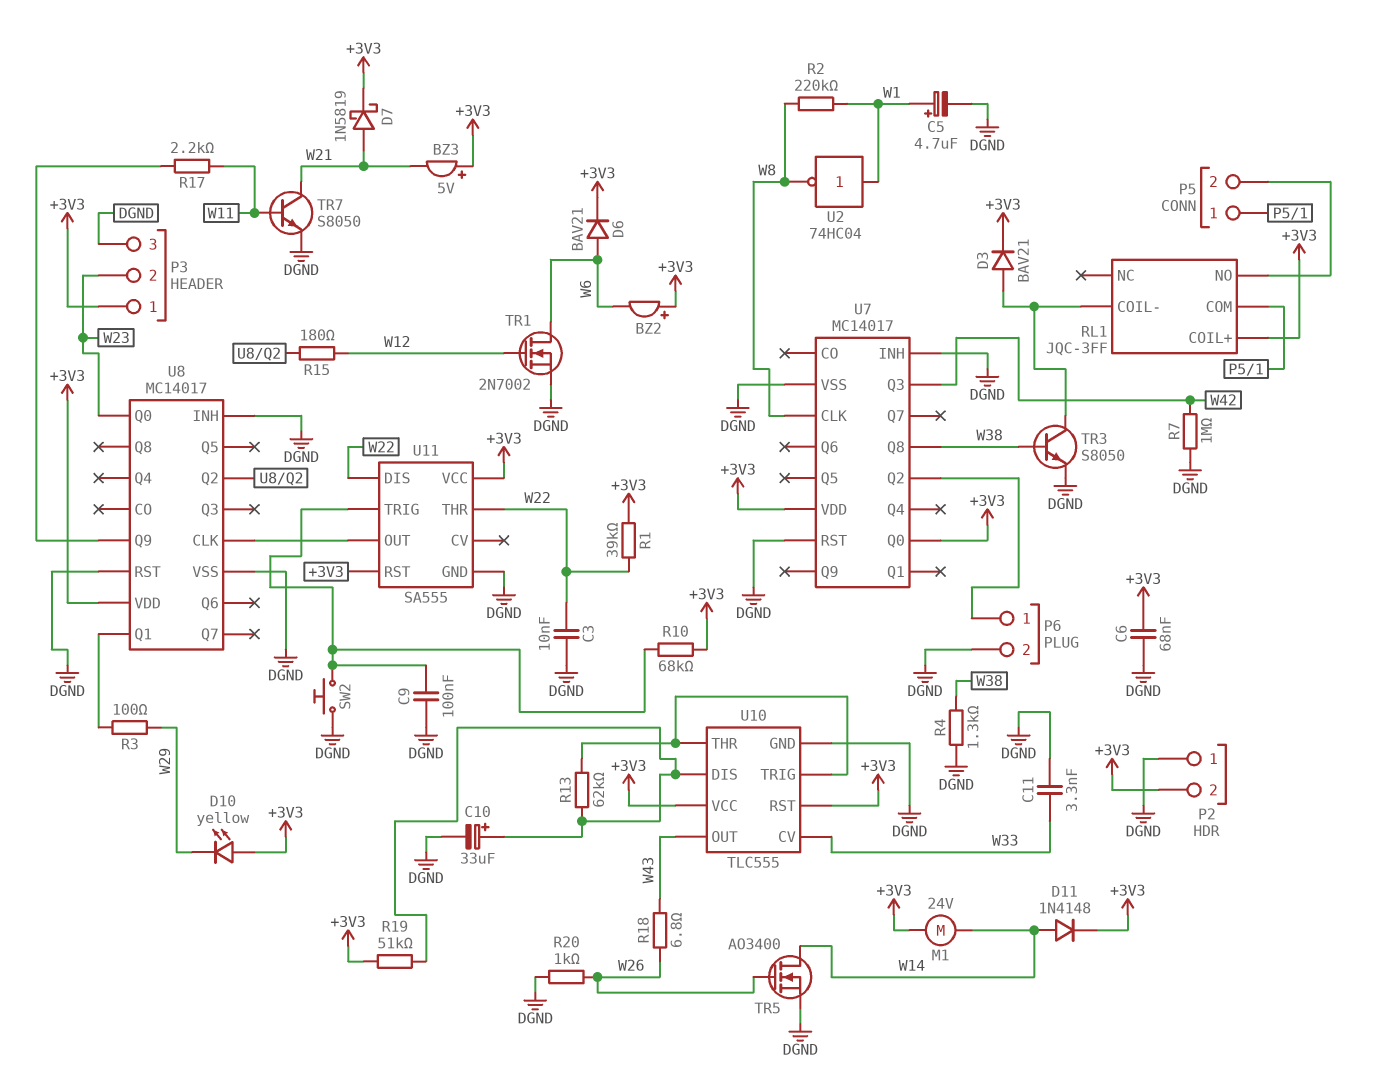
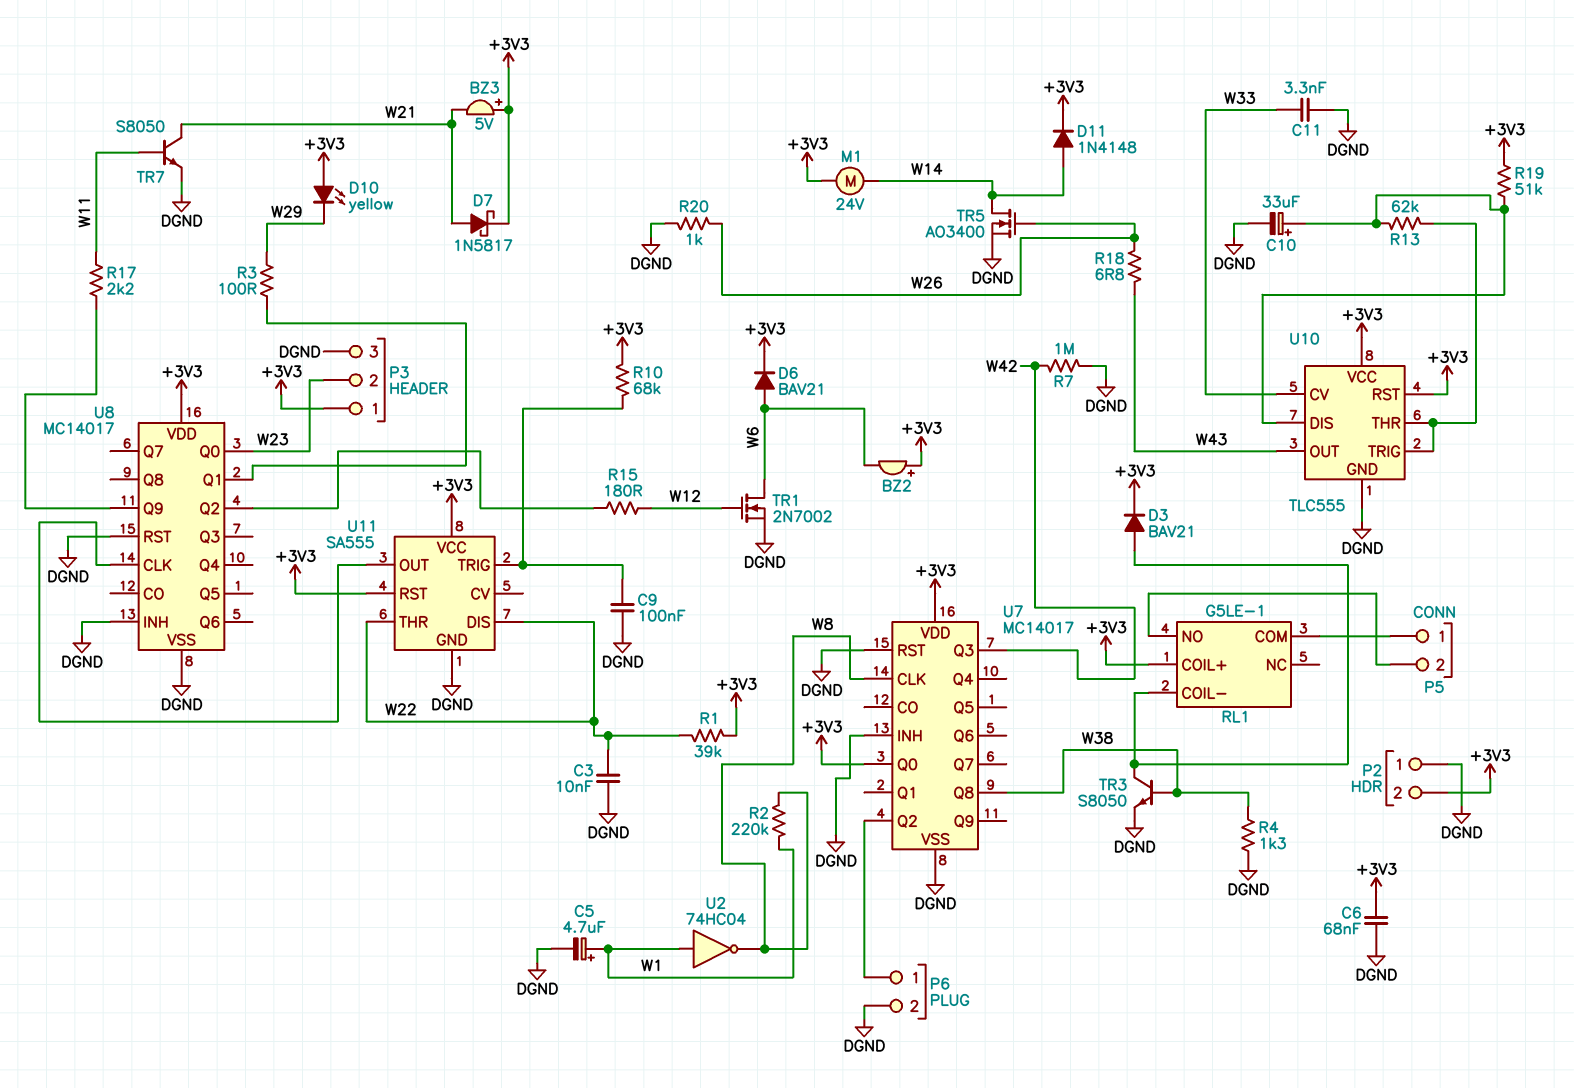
D7: schottky 1N5819 (A W21, K +3V3) -> schottky 1N5817 (A W21, K +3V3)
RL1: JQC-3FF -> G5LE-1
SW2: button (DGND, U11/TRIG) -> none

